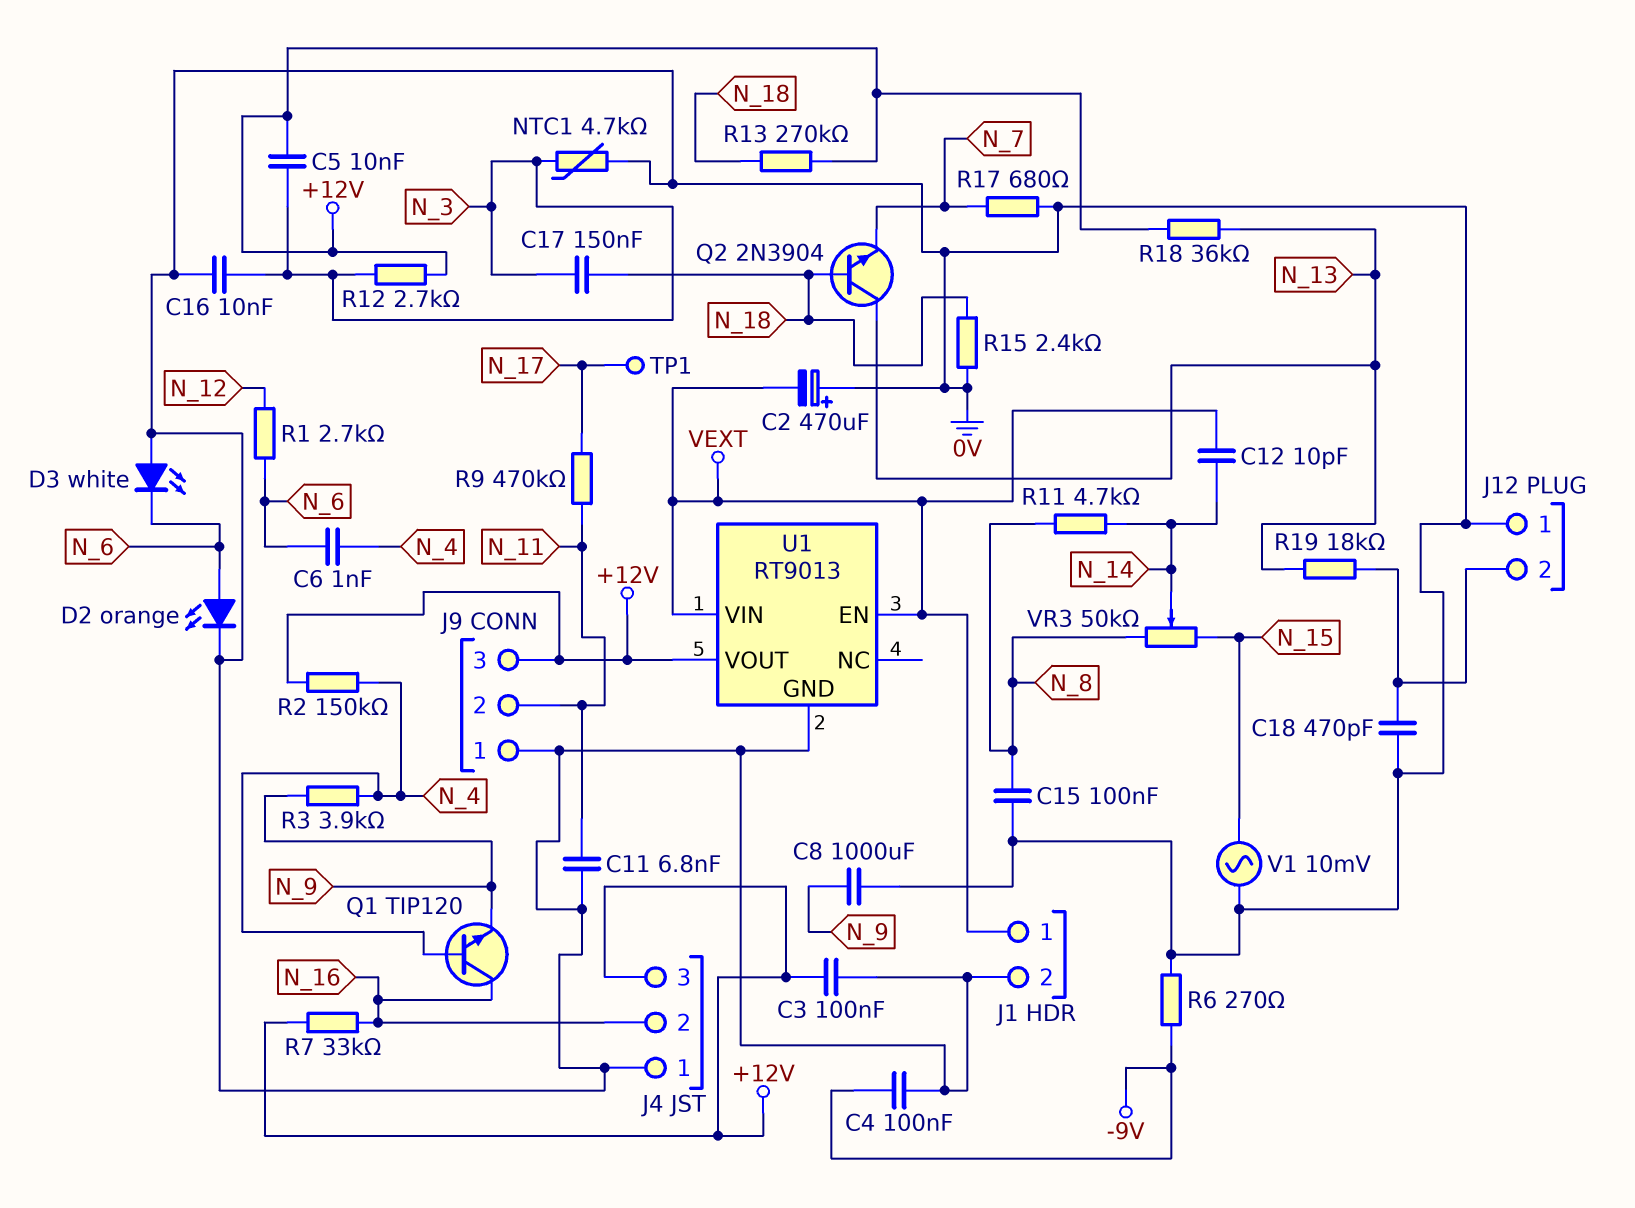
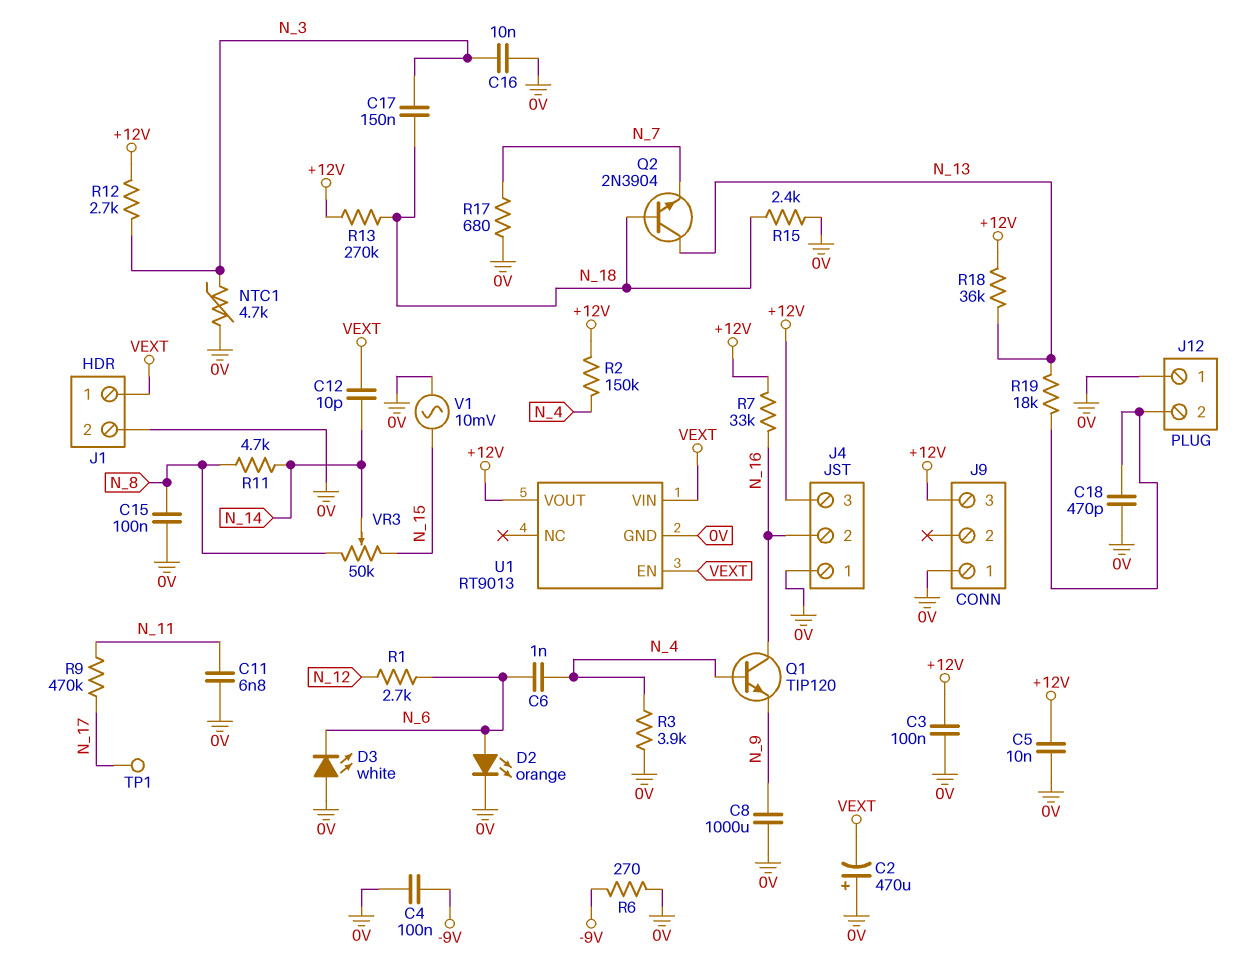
C5: 10nF (+12V, N_3) -> 10nF (+12V, 0V)
J9 pin 2: N_11 -> none
R3: 3.9k (N_4, N_9) -> 3.9k (0V, N_4)

